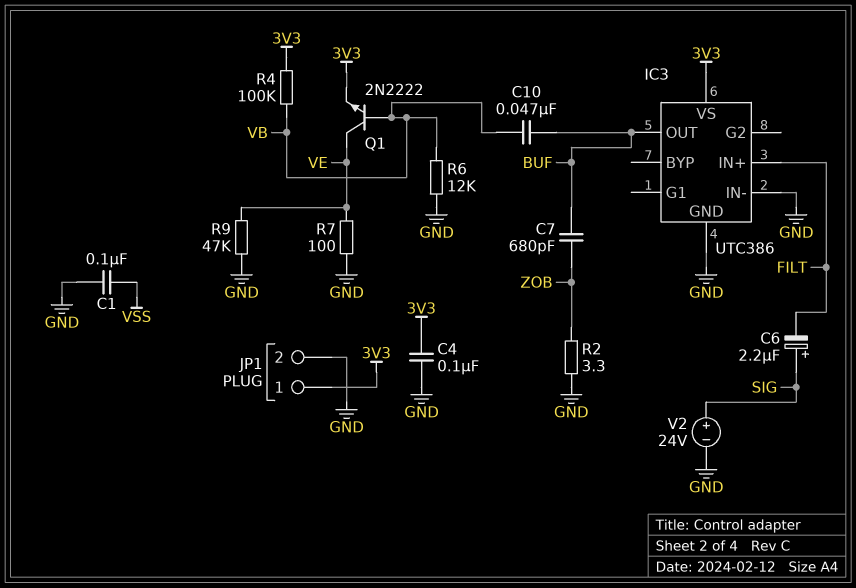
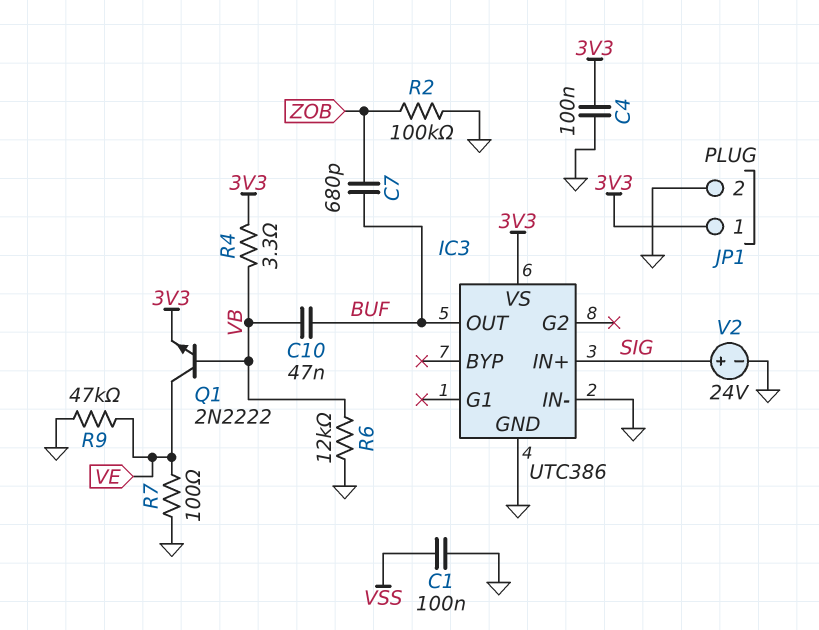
C6: 2.2uF (plus SIG, minus FILT) -> none
IC3 pin IN+: FILT -> SIG
R2: 3.3 (GND, ZOB) -> 100k (GND, ZOB)
R4: 100k (3V3, VB) -> 3.3 (3V3, VB)

